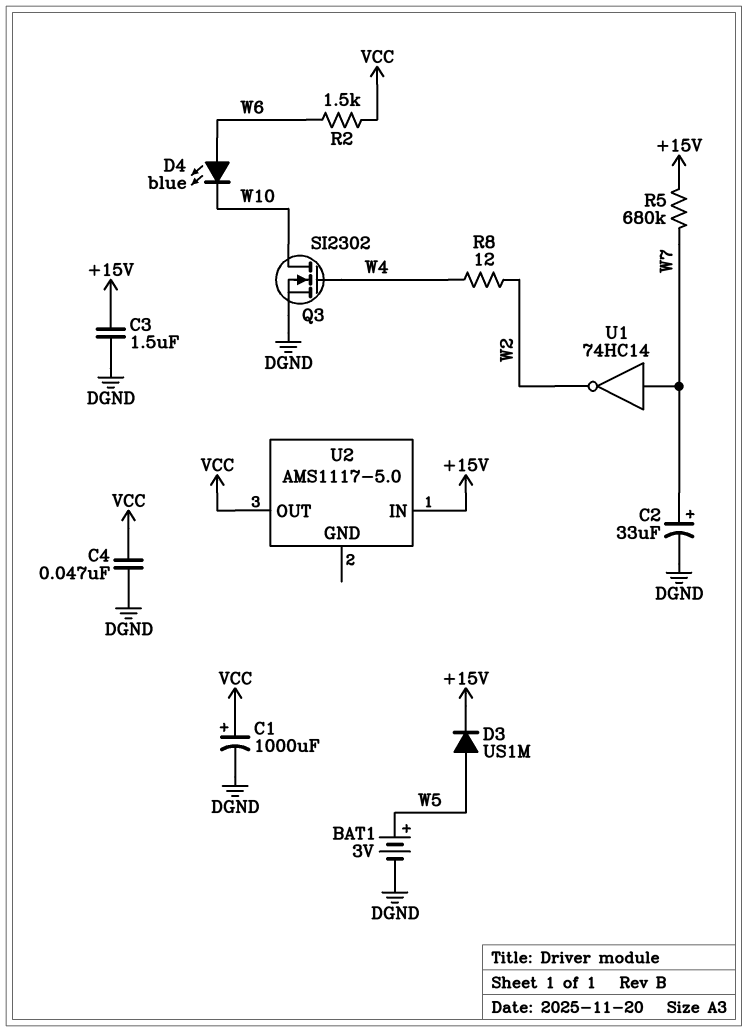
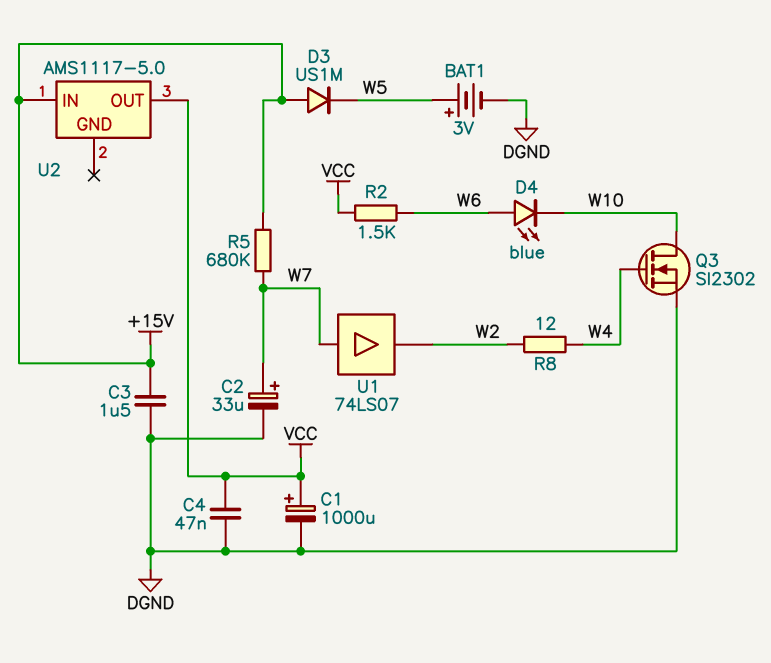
D3: diode US1M (A W5, K +15V) -> diode US1M (A +15V, K W5)
U1: NOT 74HC14 (in W7, out W2) -> buffer 74LS07 (in W7, out W2)

